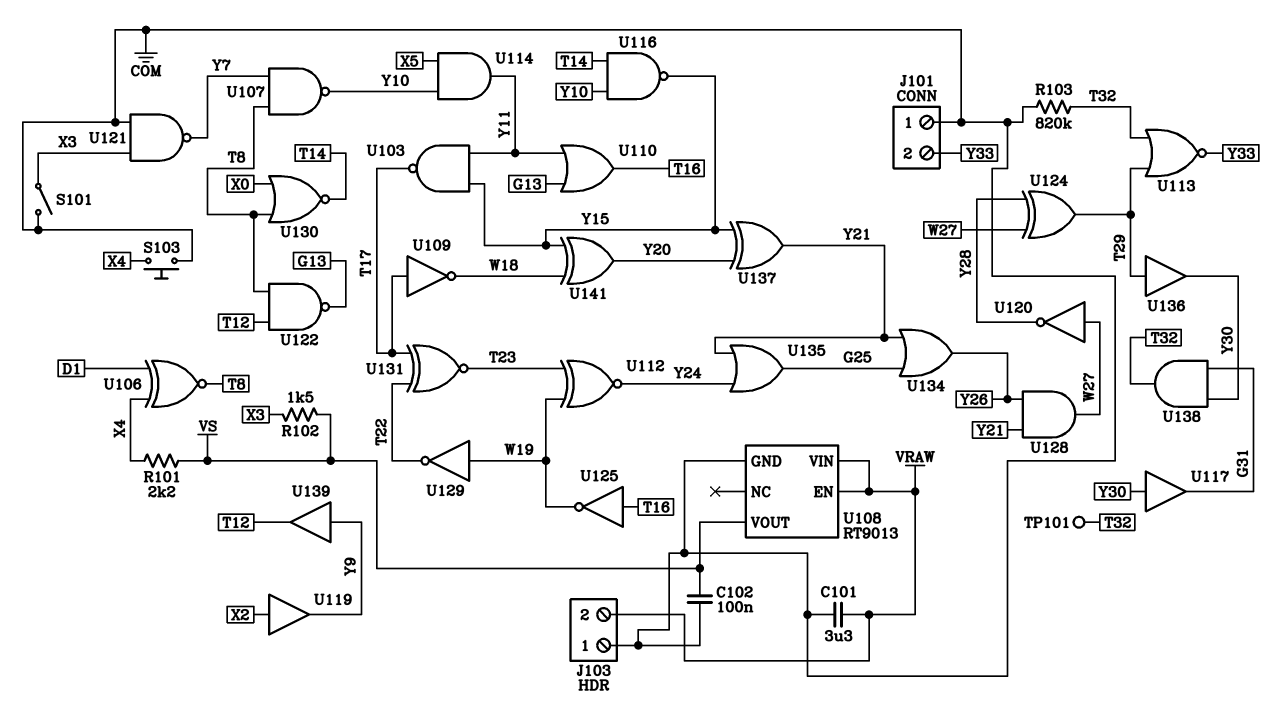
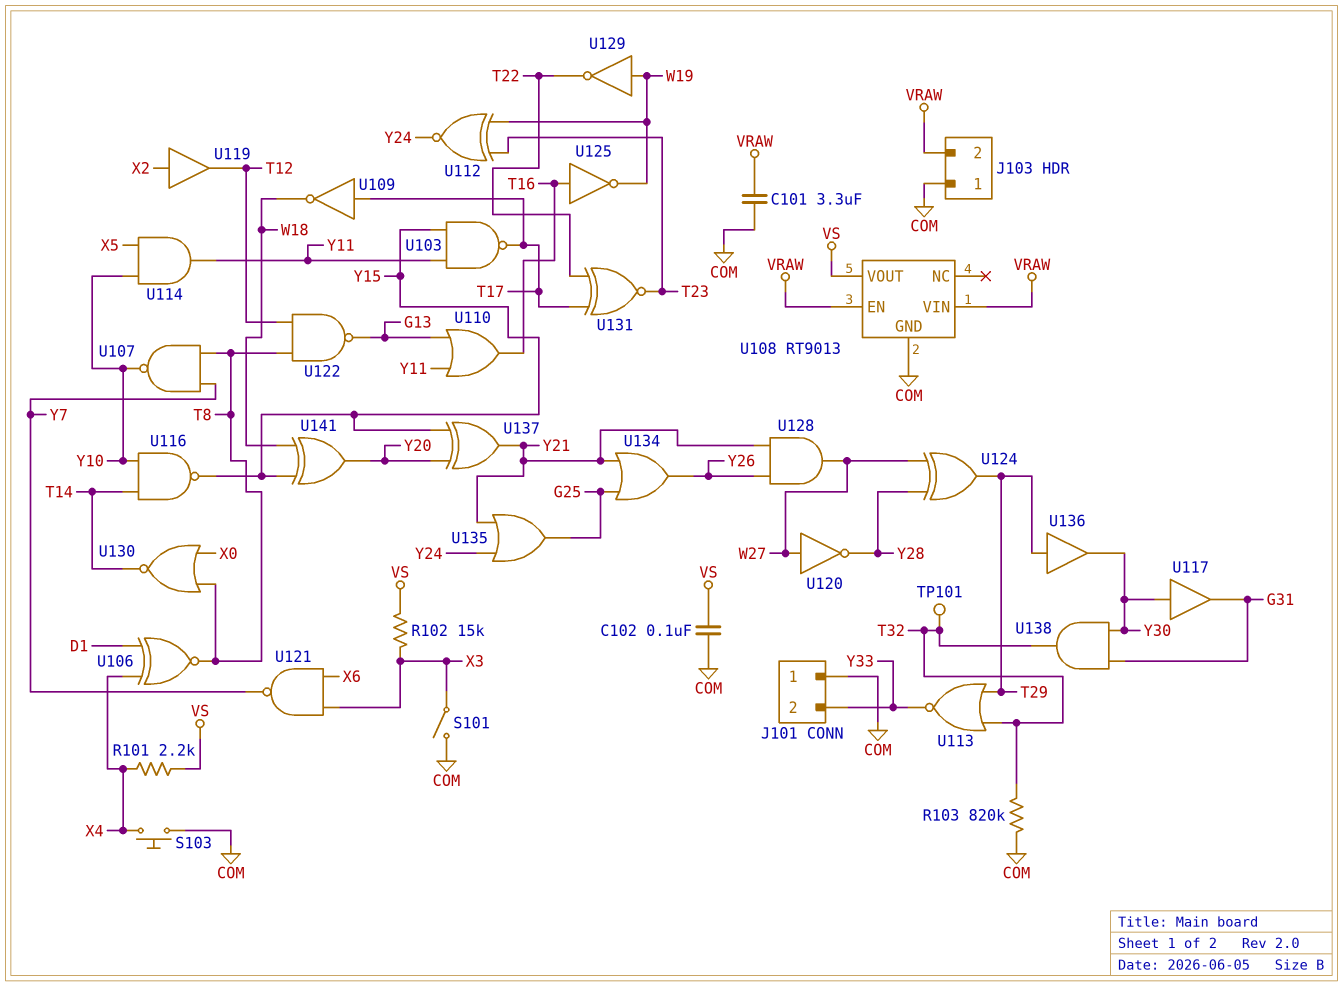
R102: 1.5k (VS, X3) -> 15k (VS, X3)
U119: buffer (in X2, out Y9) -> buffer (in X2, out T12)
U121: NAND (in COM, in X3, out Y7) -> NAND (in X3, in X6, out Y7)
U139: buffer (in Y9, out T12) -> none

